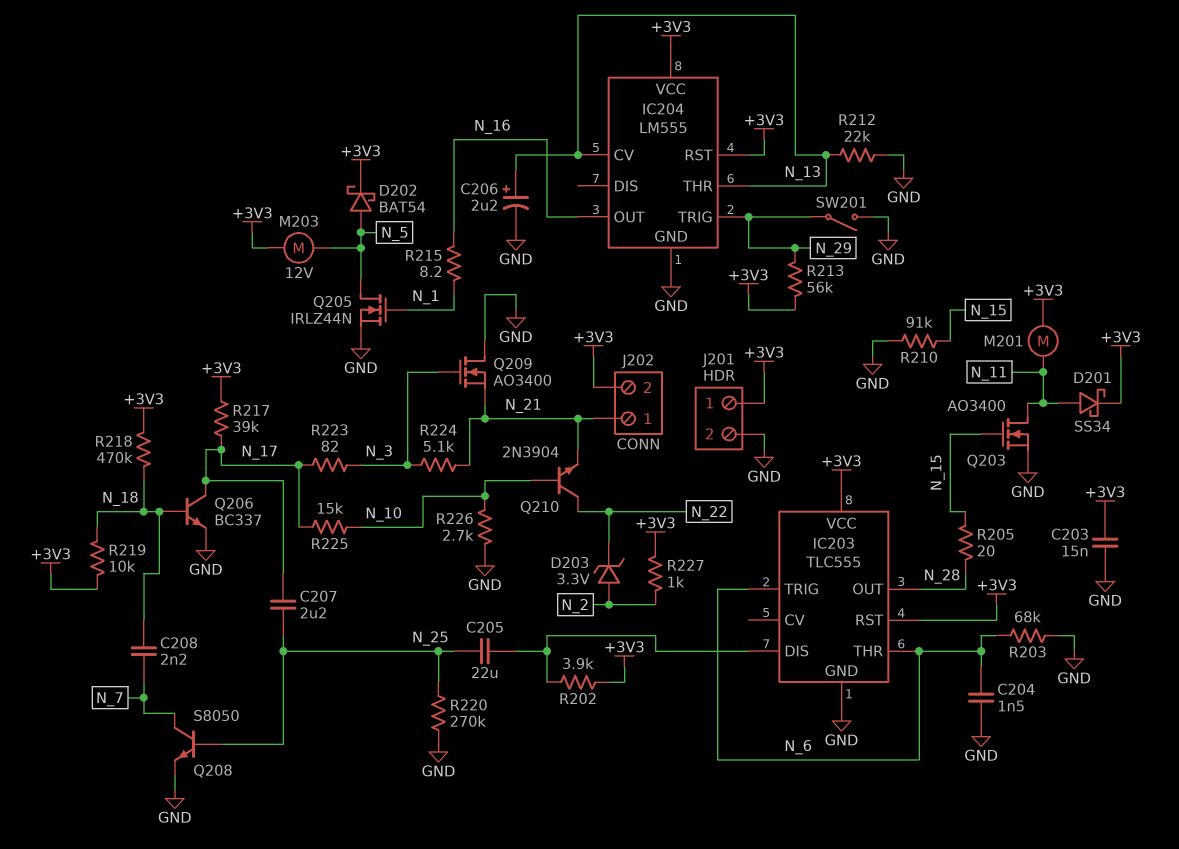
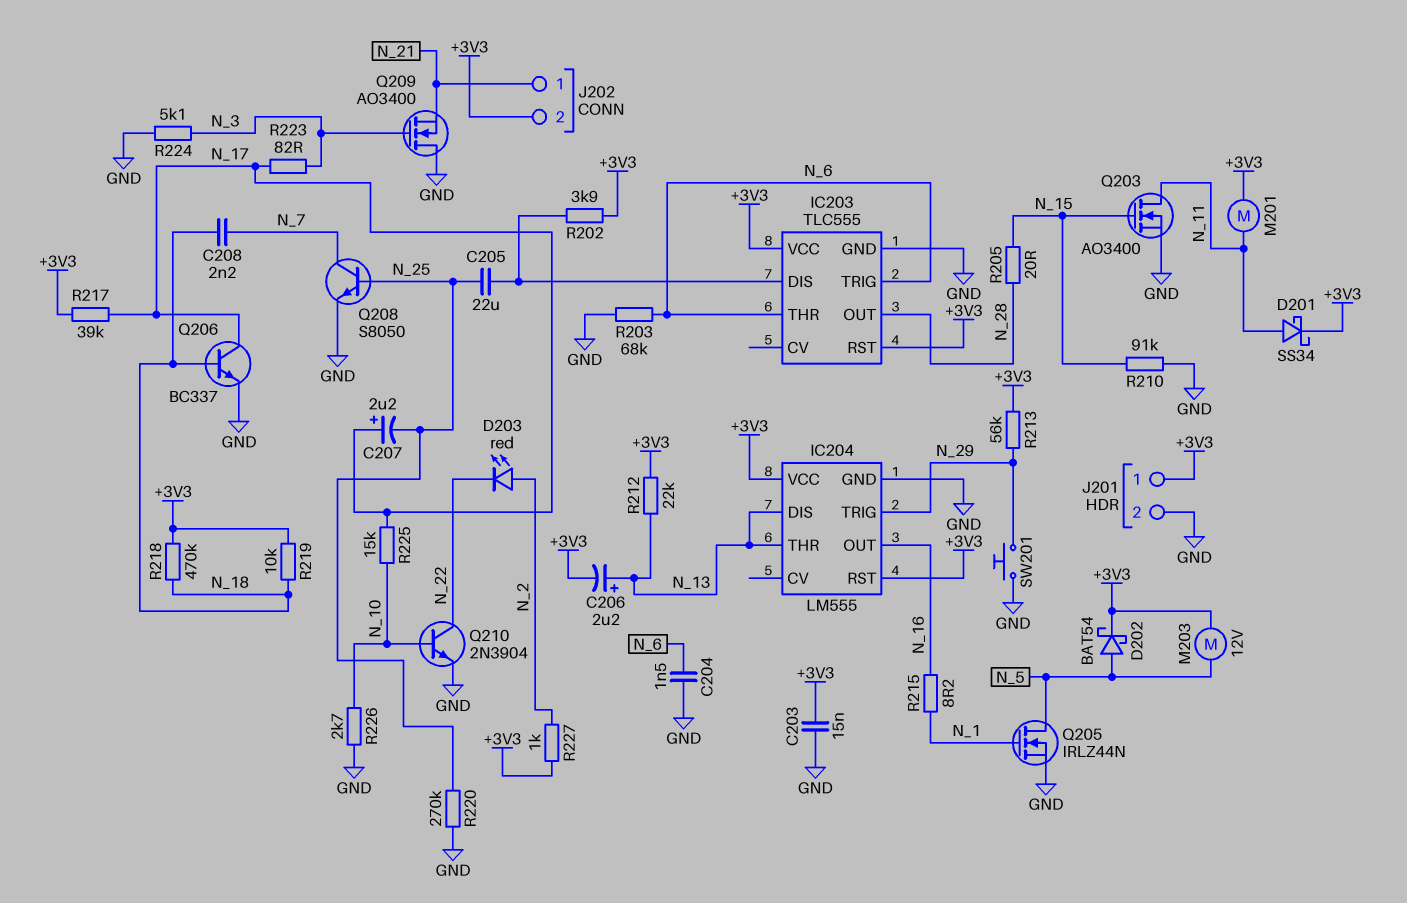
C206: 2.2uF (plus N_13, minus GND) -> 2.2uF (plus N_13, minus +3V3)
C207: 2.2uF (N_17, N_25) -> 2.2uF (plus N_17, minus N_25)
D203: zener 3.3V (A N_2, K N_22) -> LED red (A N_2, K N_22)
IC204 pin CV: N_13 -> none
IC204 pin DIS: none -> N_13
Q210: NPN 2N3904 (B N_10, C N_22, E N_21) -> NPN 2N3904 (B N_10, C N_22, E GND)
R212: 22k (GND, N_13) -> 22k (+3V3, N_13)
R224: 5.1k (N_3, N_21) -> 5.1k (GND, N_3)
SW201: switch (GND, N_29) -> button (GND, N_29)

